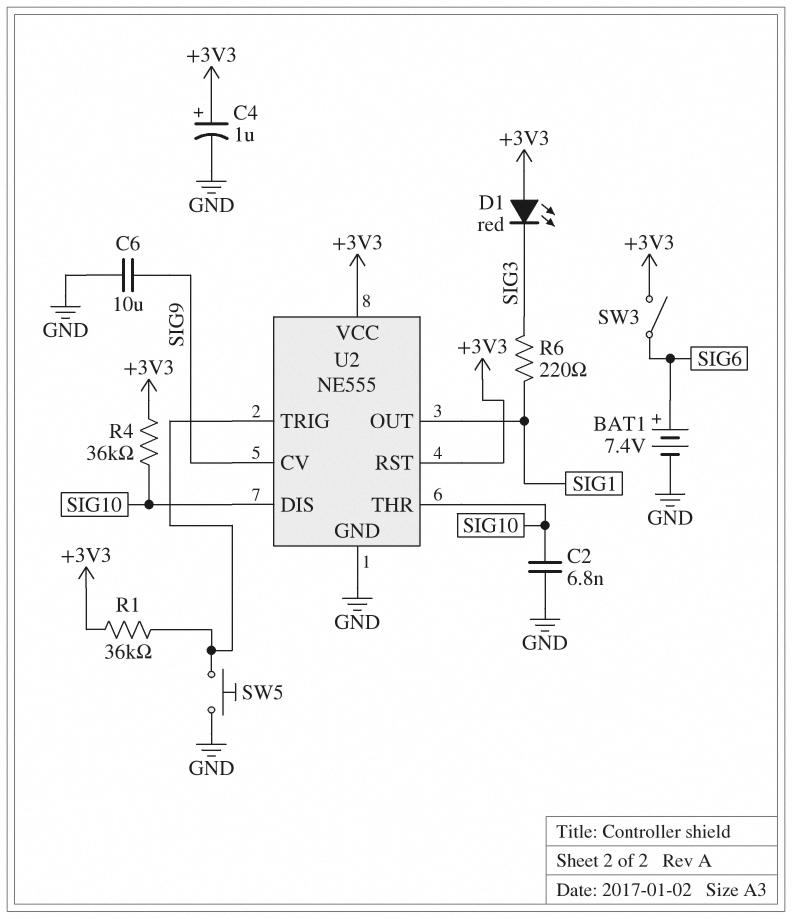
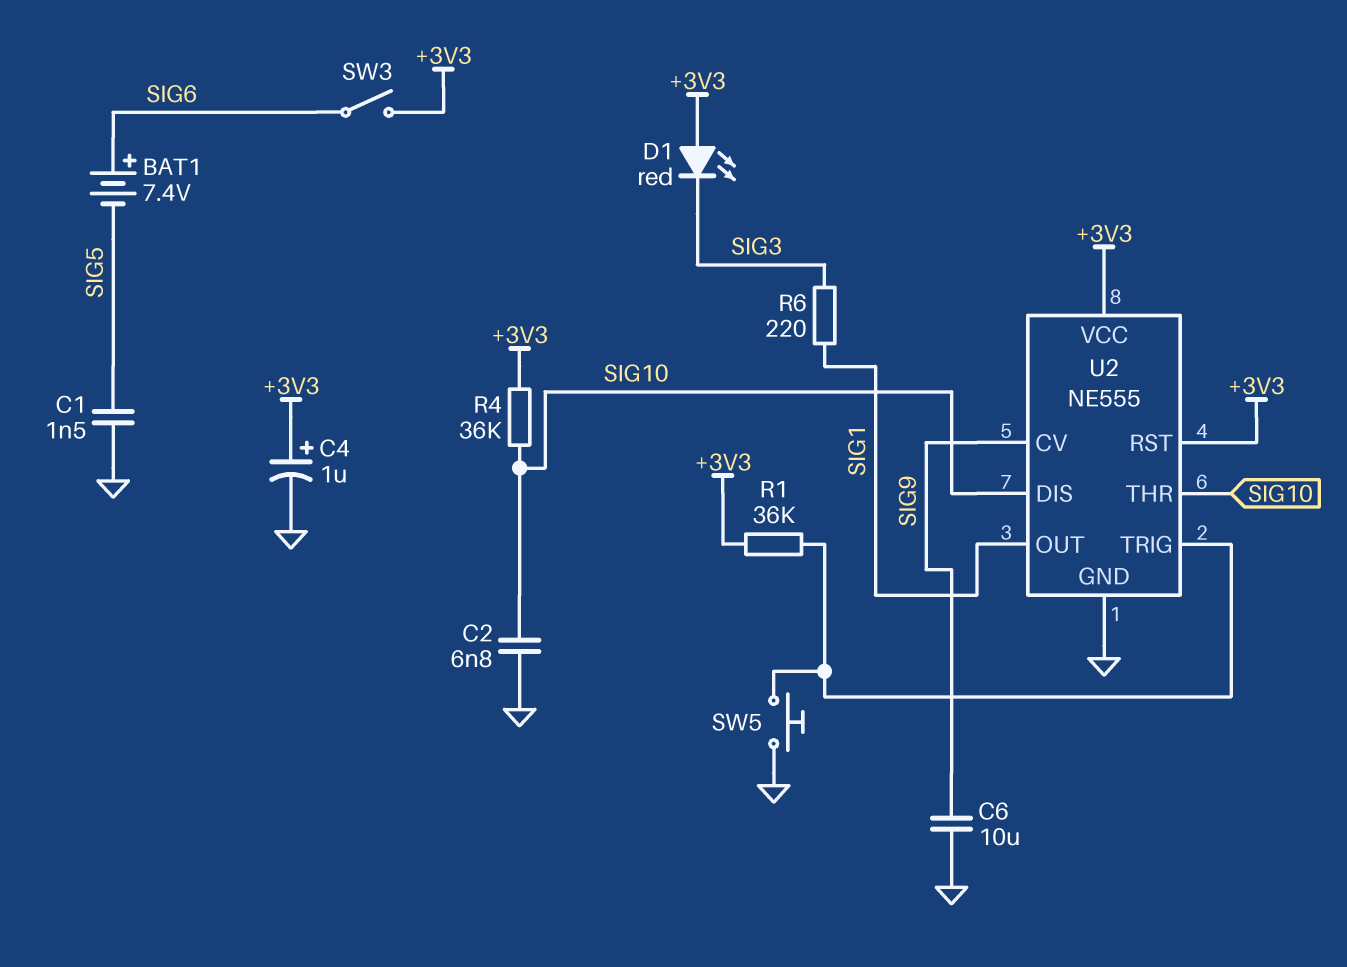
BAT1: 7.4V (plus SIG6, minus GND) -> 7.4V (plus SIG6, minus SIG5)
C1: none -> 1.5nF (GND, SIG5)

